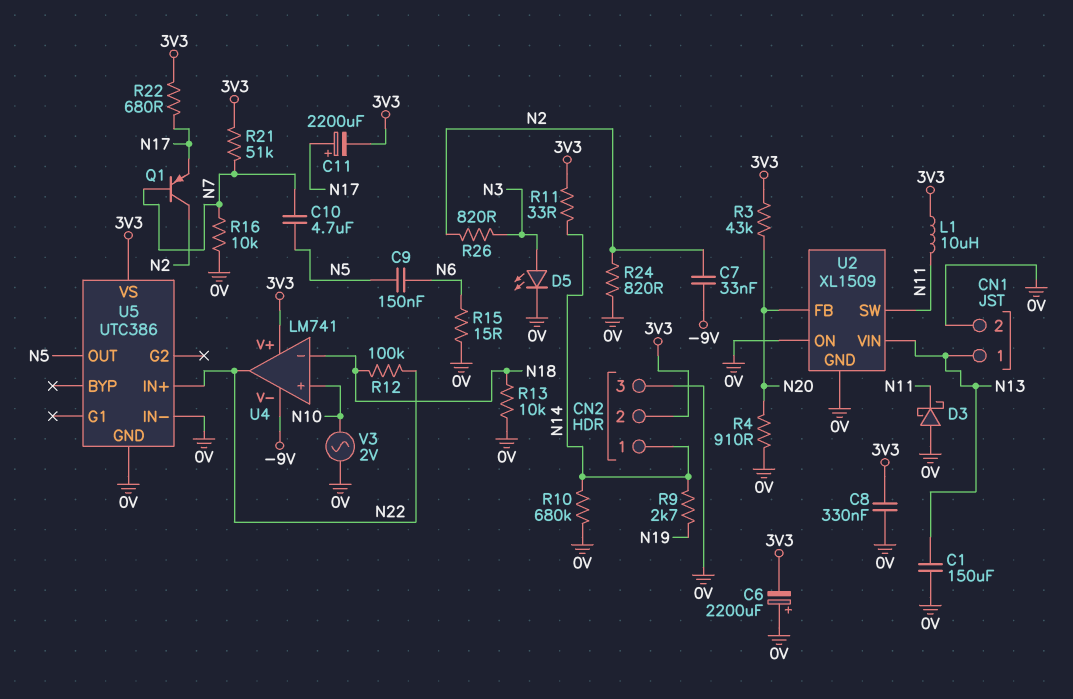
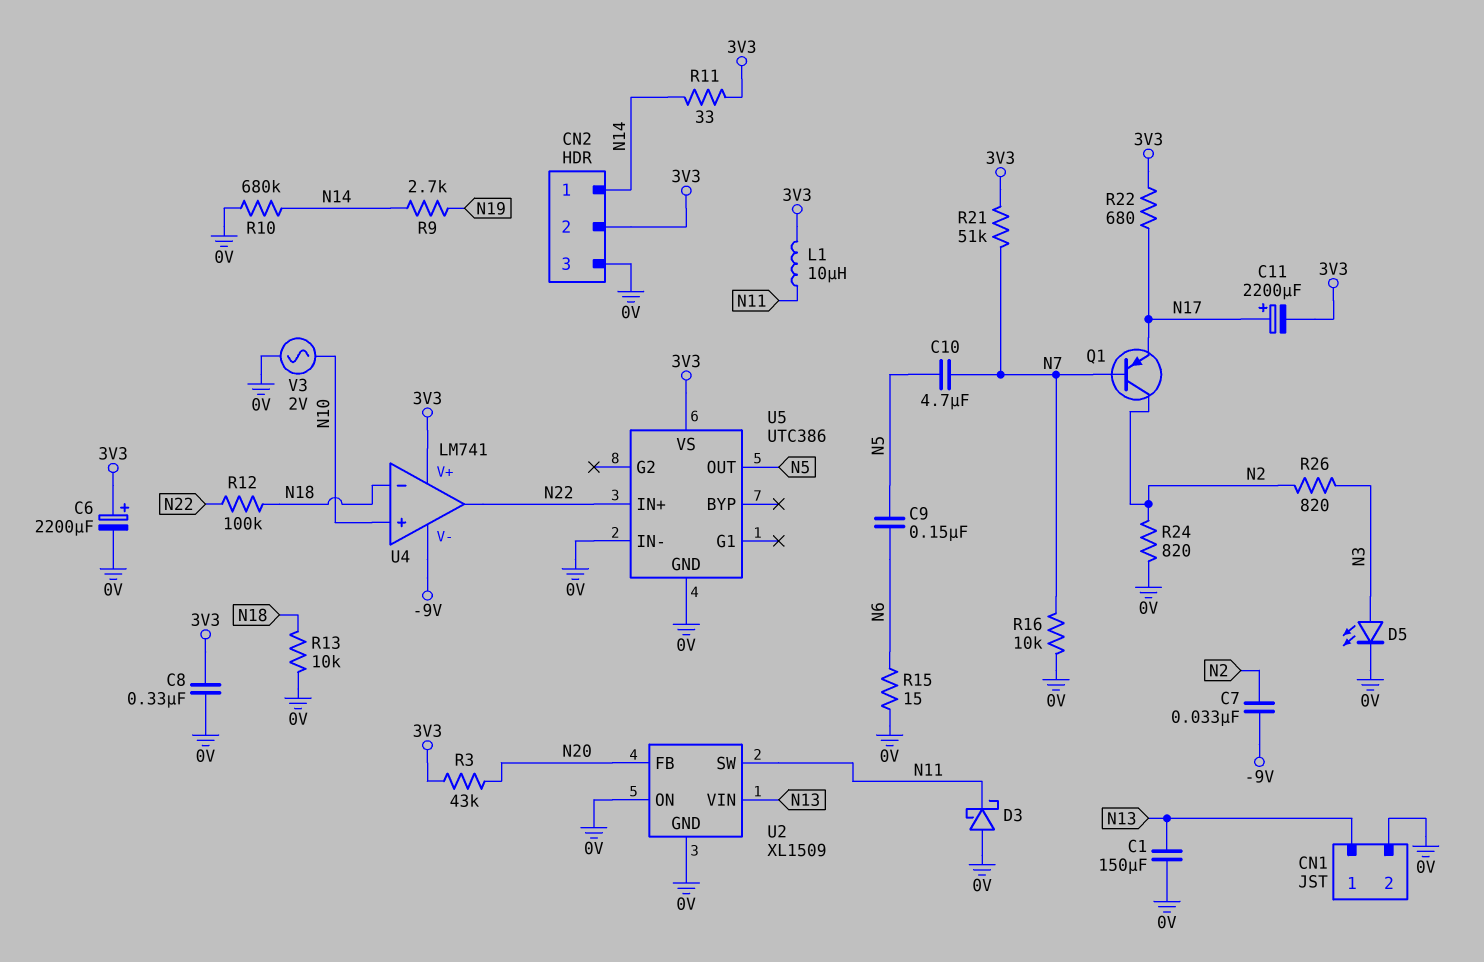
C6: 2200uF (plus 0V, minus 3V3) -> 2200uF (plus 3V3, minus 0V)
R4: 910 (0V, N20) -> none

